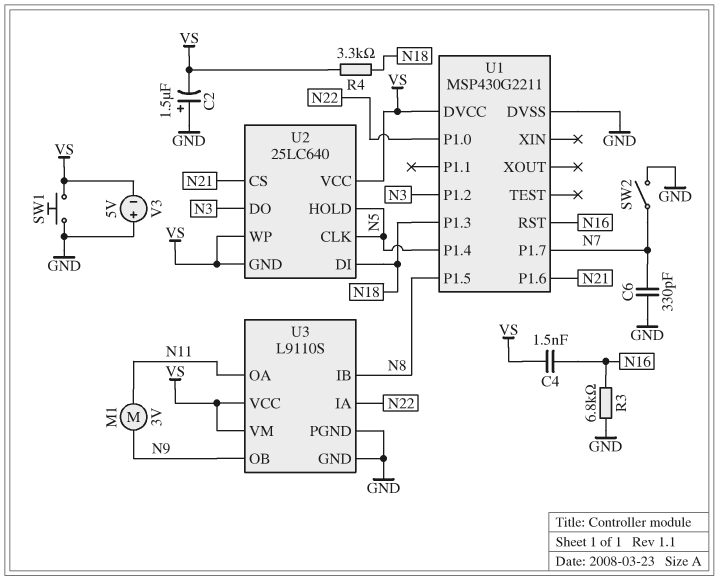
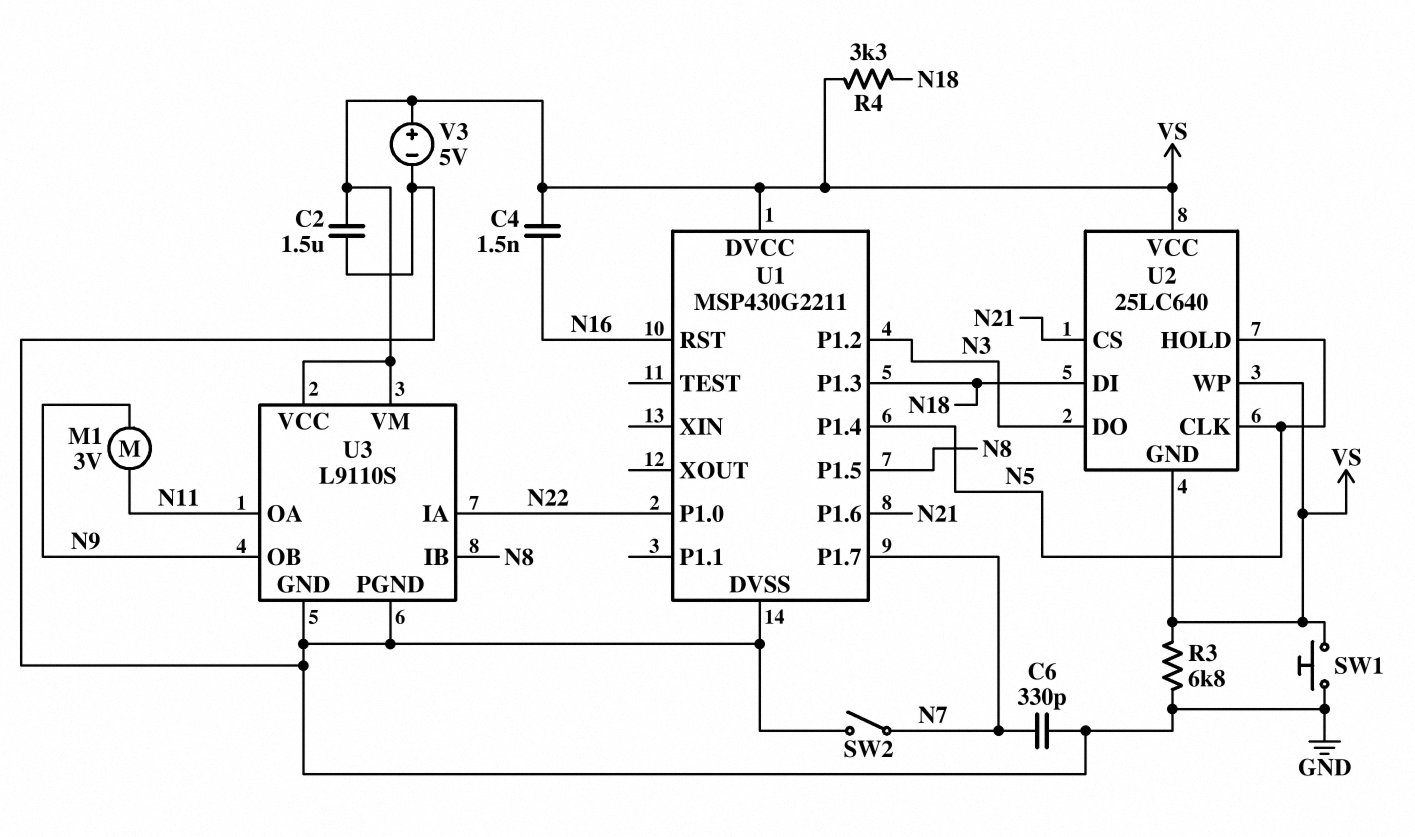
C2: 1.5uF (plus GND, minus VS) -> 1.5uF (GND, VS)
R3: 6.8k (GND, N16) -> 6.8k (GND, VS)
V3: 5V (plus GND, minus VS) -> 5V (plus VS, minus GND)

